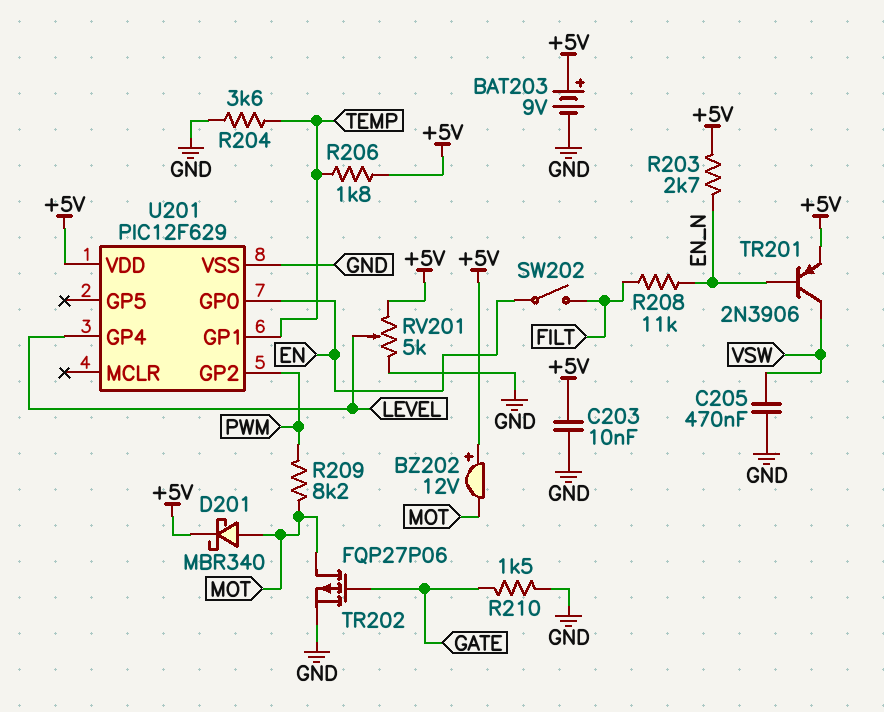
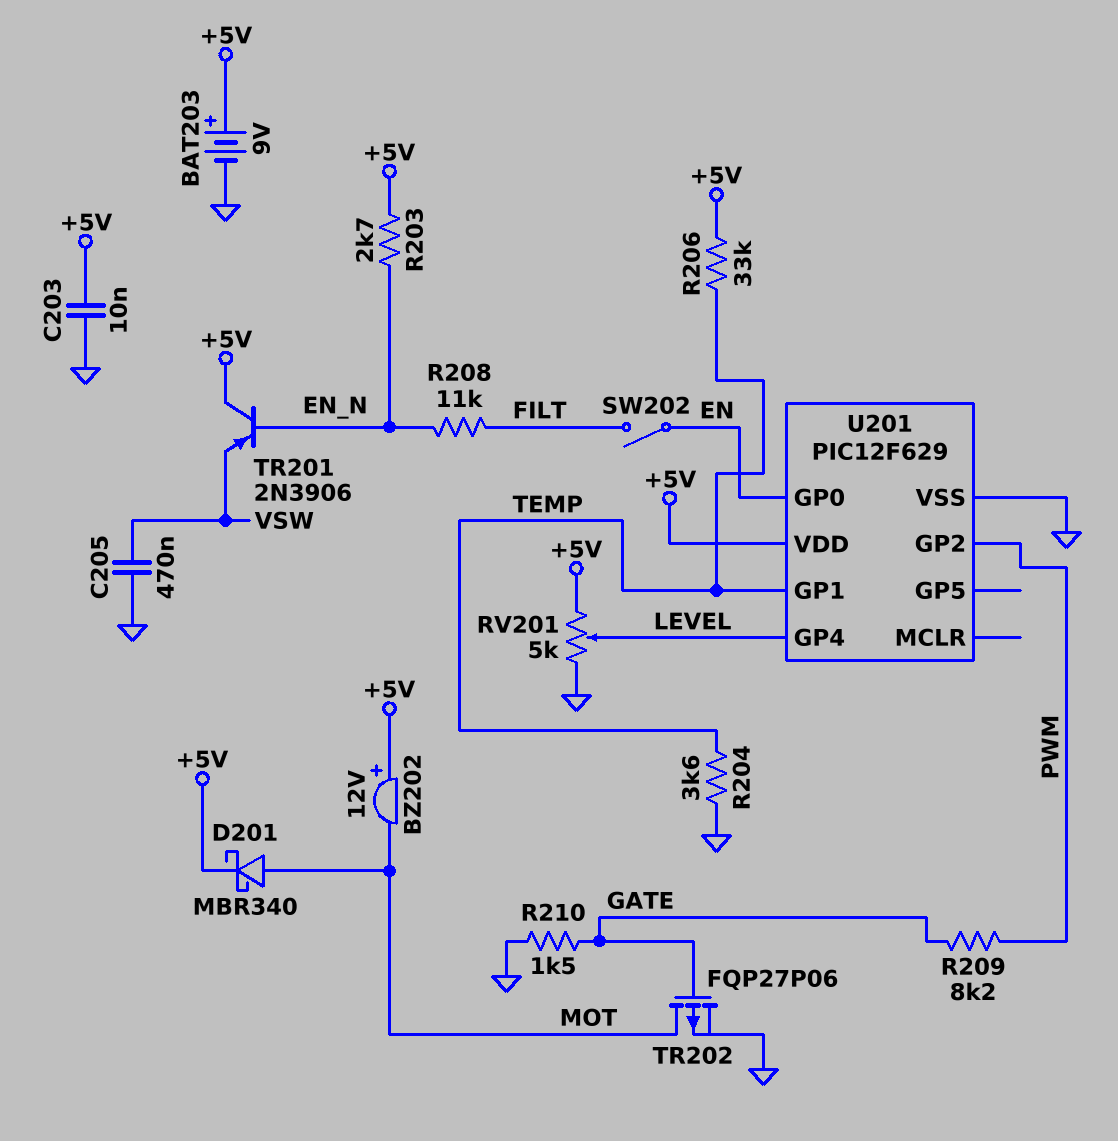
R206: 1.8k (+5V, TEMP) -> 33k (+5V, TEMP)
R209: 8.2k (MOT, PWM) -> 8.2k (GATE, PWM)
TR201: PNP 2N3906 (B EN_N, C VSW, E +5V) -> PNP 2N3906 (B EN_N, C +5V, E VSW)

